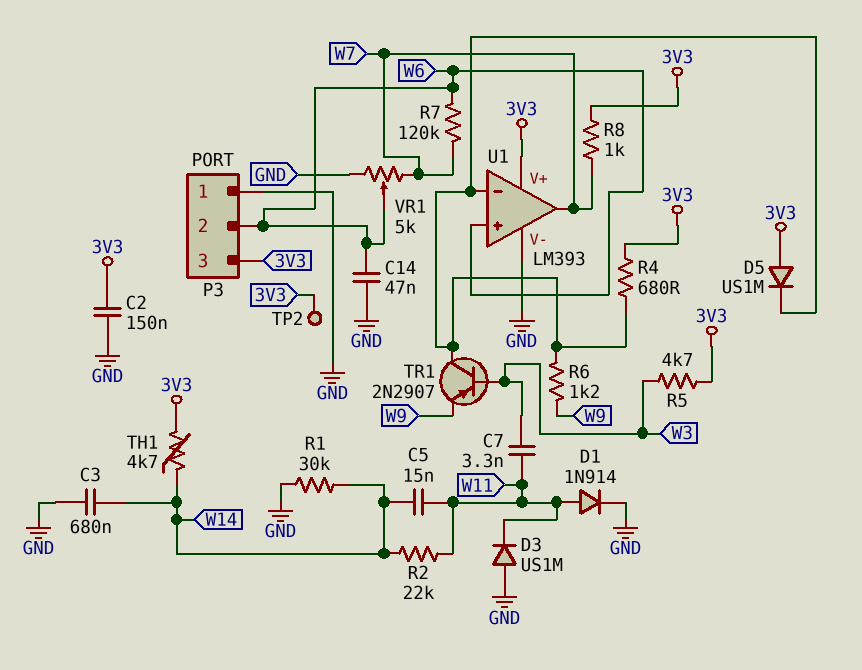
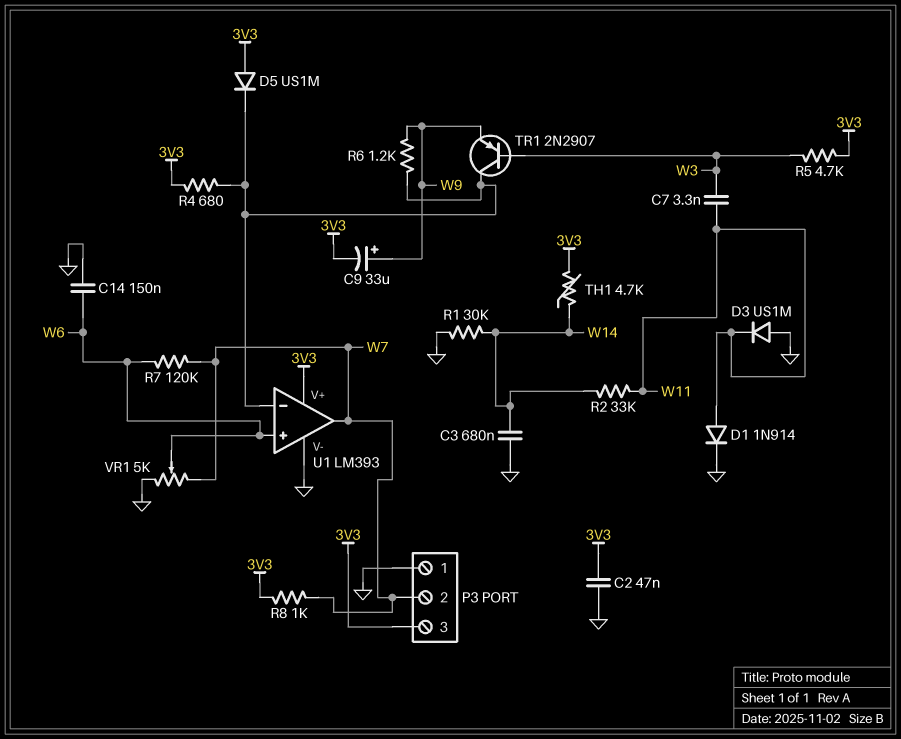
C2: 150nF (3V3, GND) -> 47nF (3V3, GND)
C5: 15nF (W11, W14) -> none
C9: none -> 33uF (plus W9, minus 3V3)
C14: 47nF (GND, W6) -> 150nF (GND, W6)
P3 pin 2: W6 -> W7
R2: 22k (W11, W14) -> 33k (W11, W14)
TP2: test point (3V3) -> none

